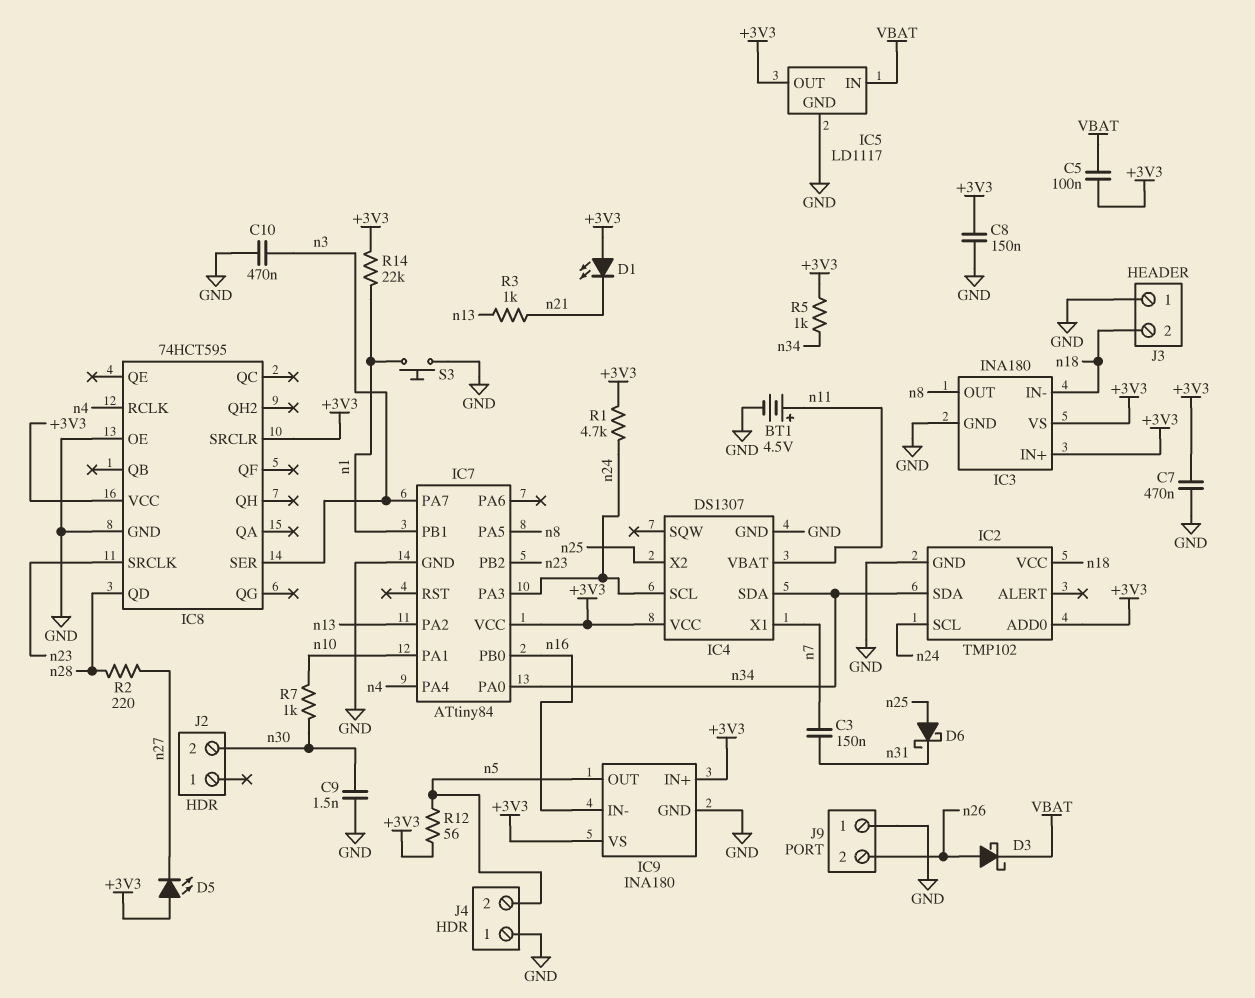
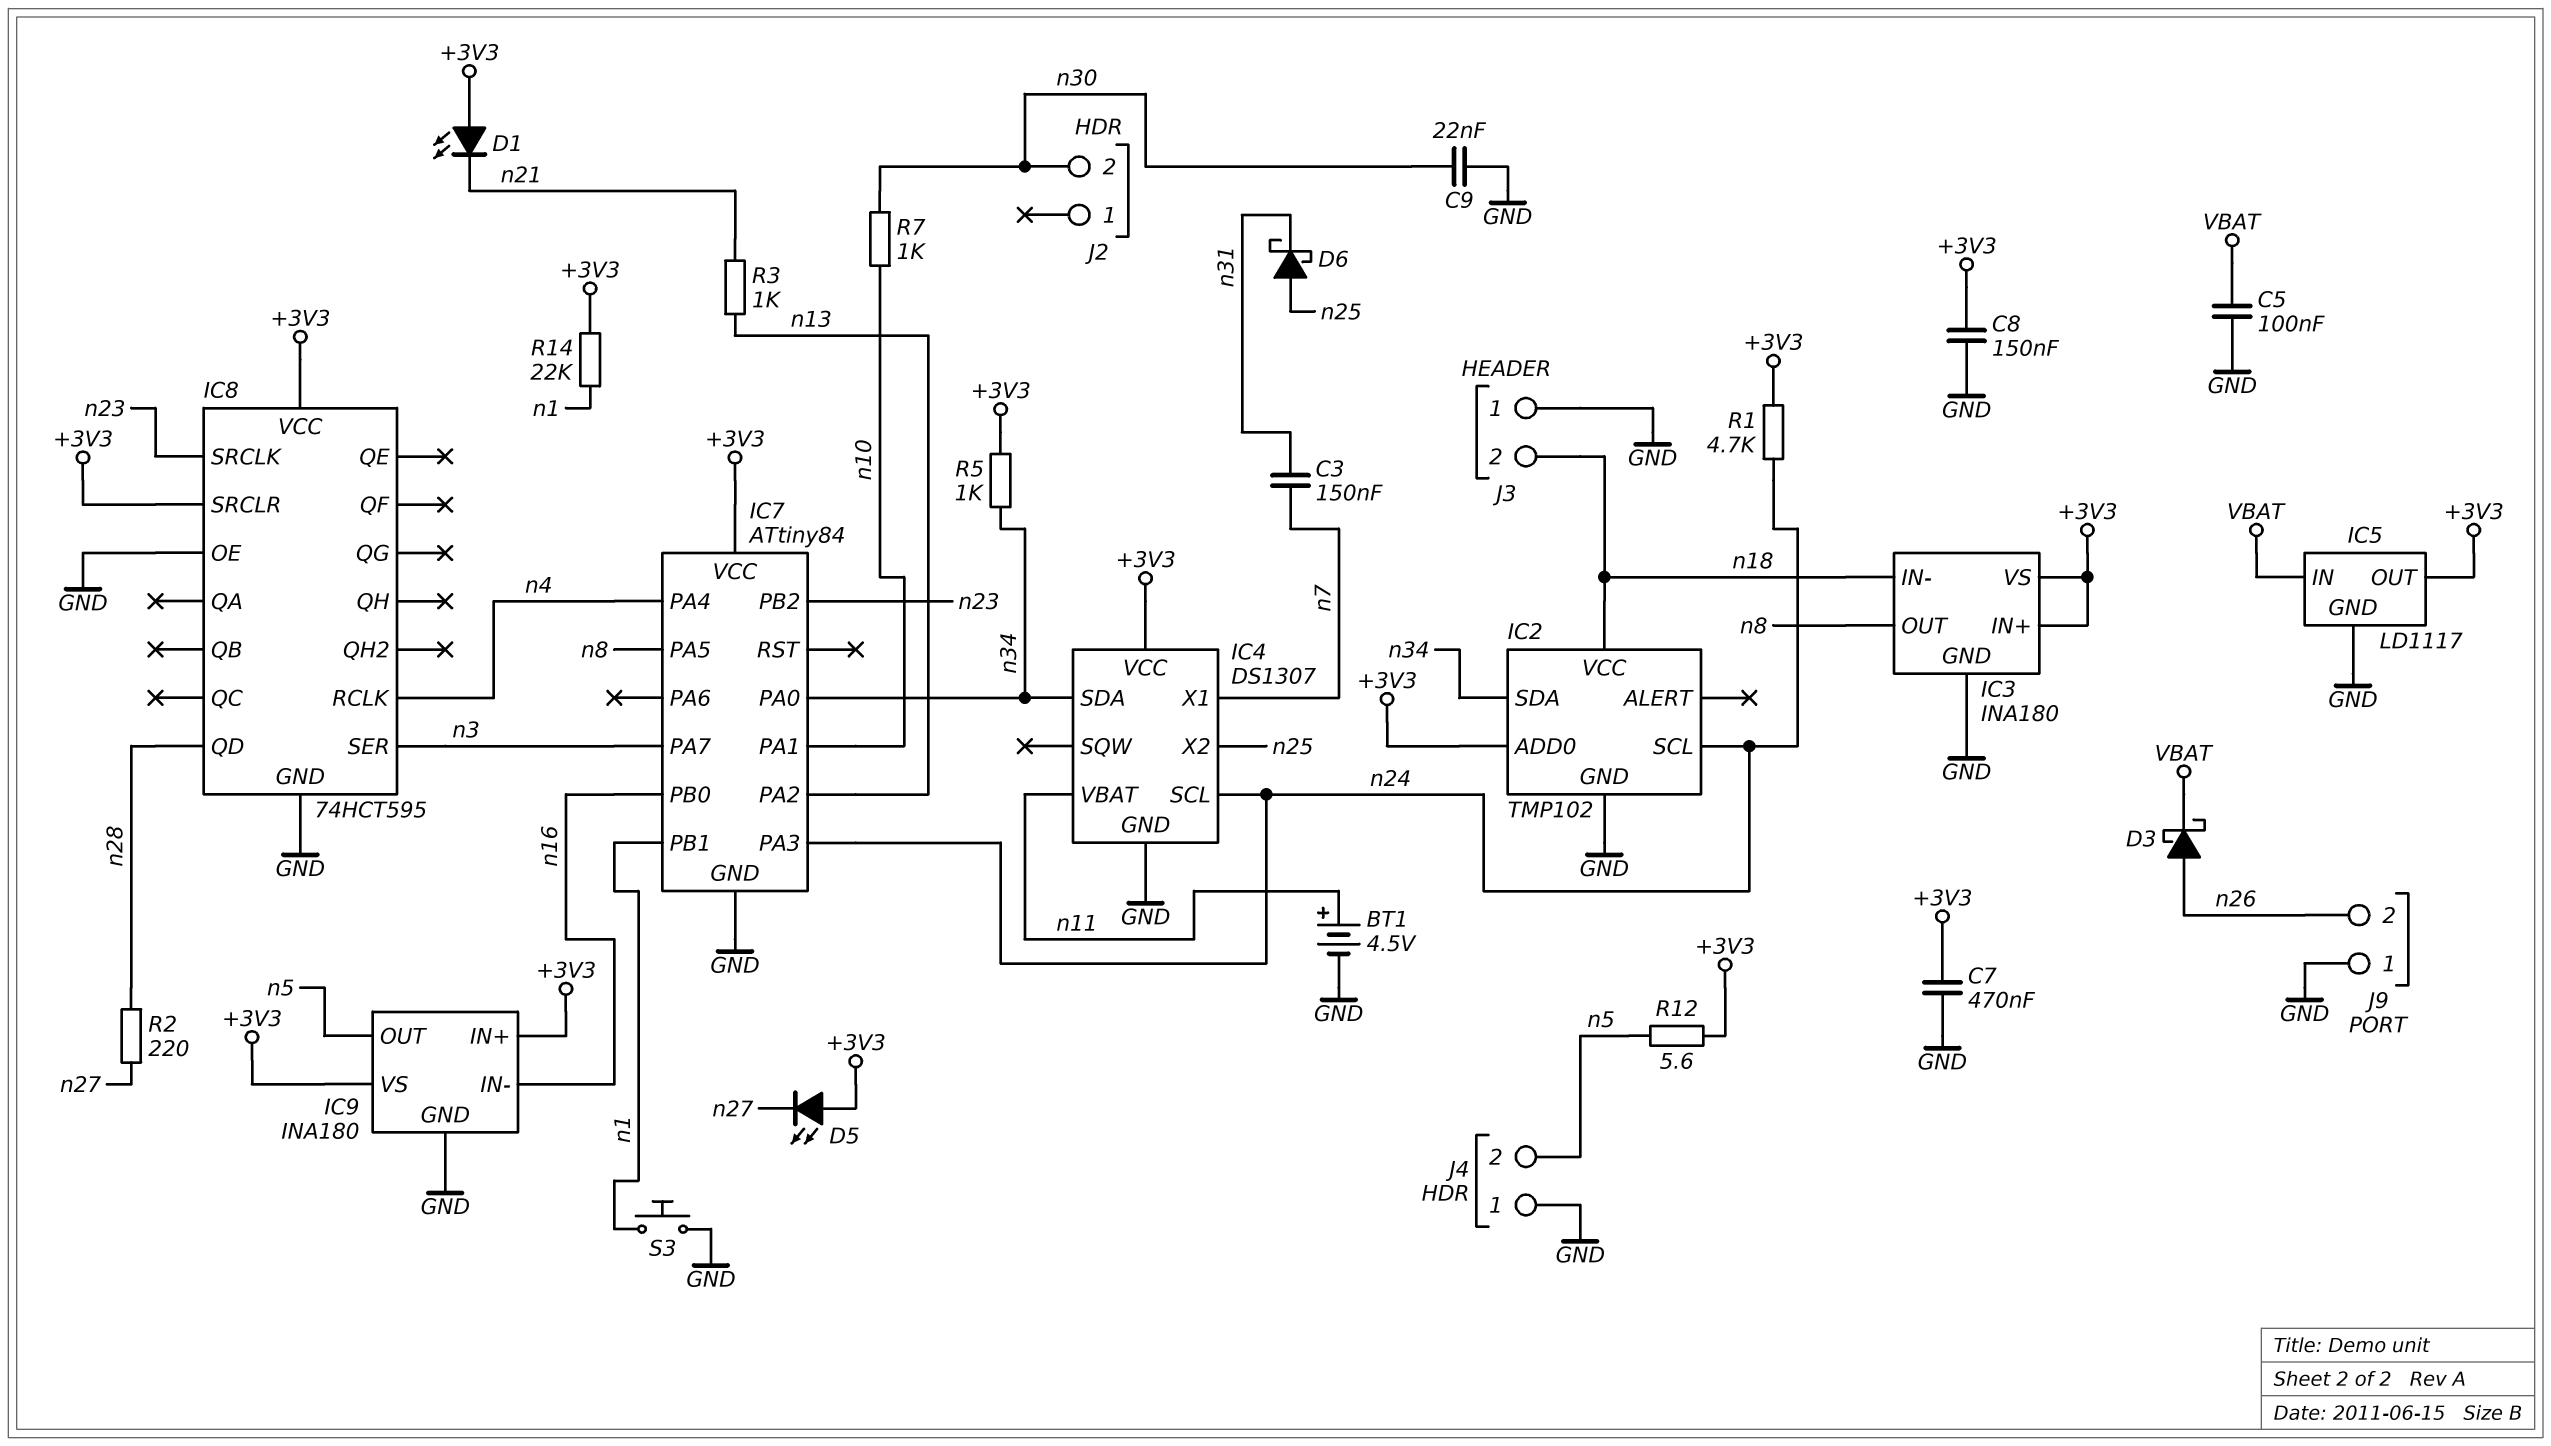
C5: 100nF (+3V3, VBAT) -> 100nF (GND, VBAT)
C9: 1.5nF (GND, n30) -> 22nF (GND, n30)
C10: 470nF (GND, n3) -> none
R12: 56 (+3V3, n5) -> 5.6 (+3V3, n5)

